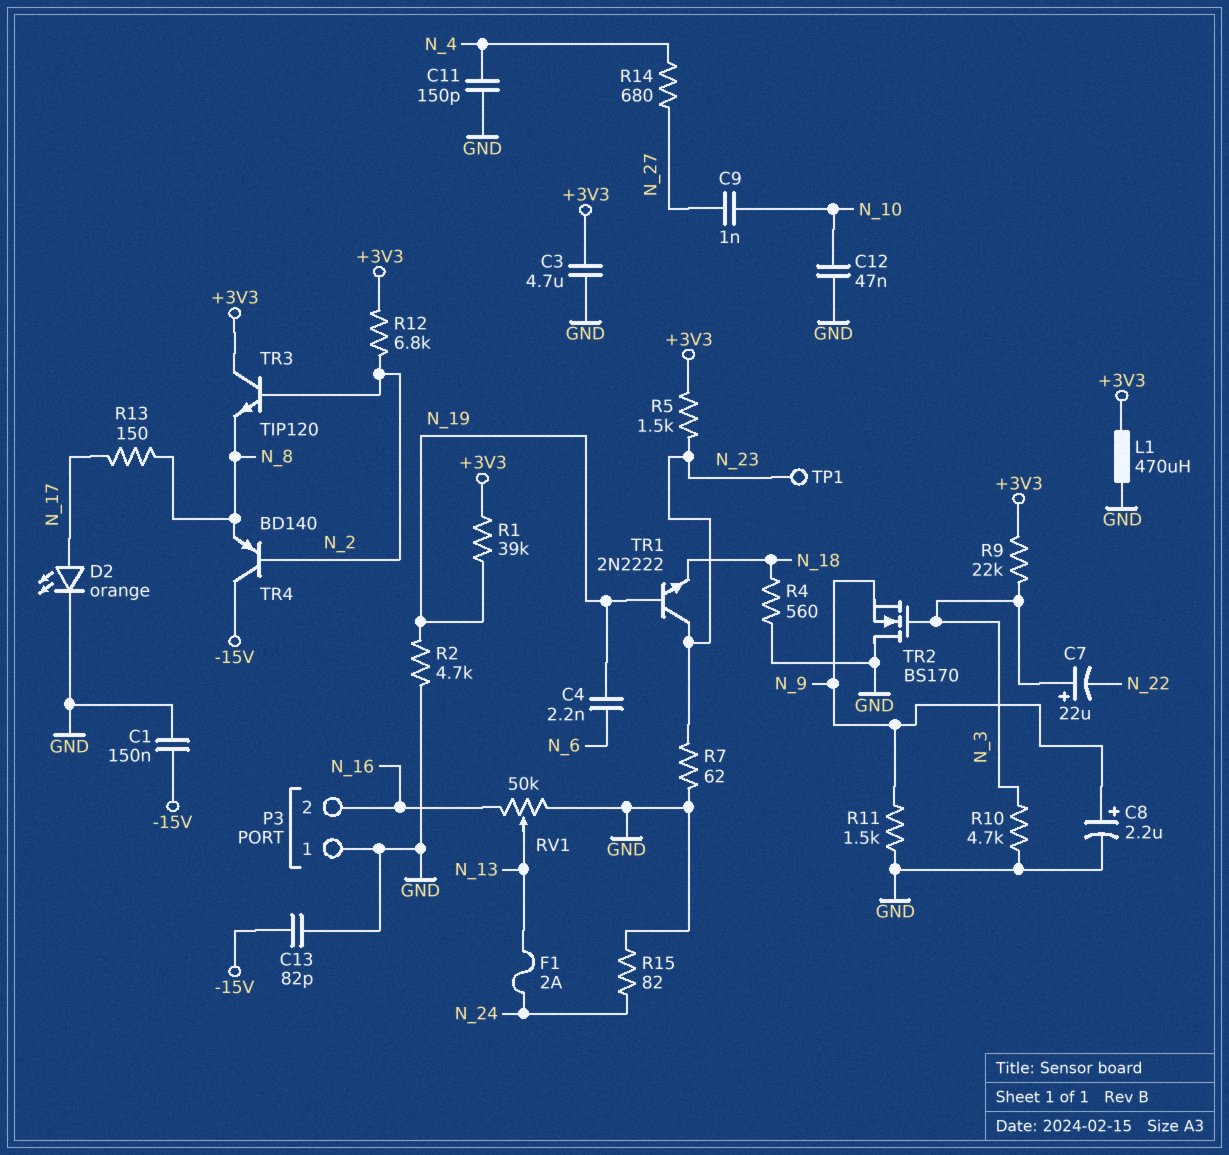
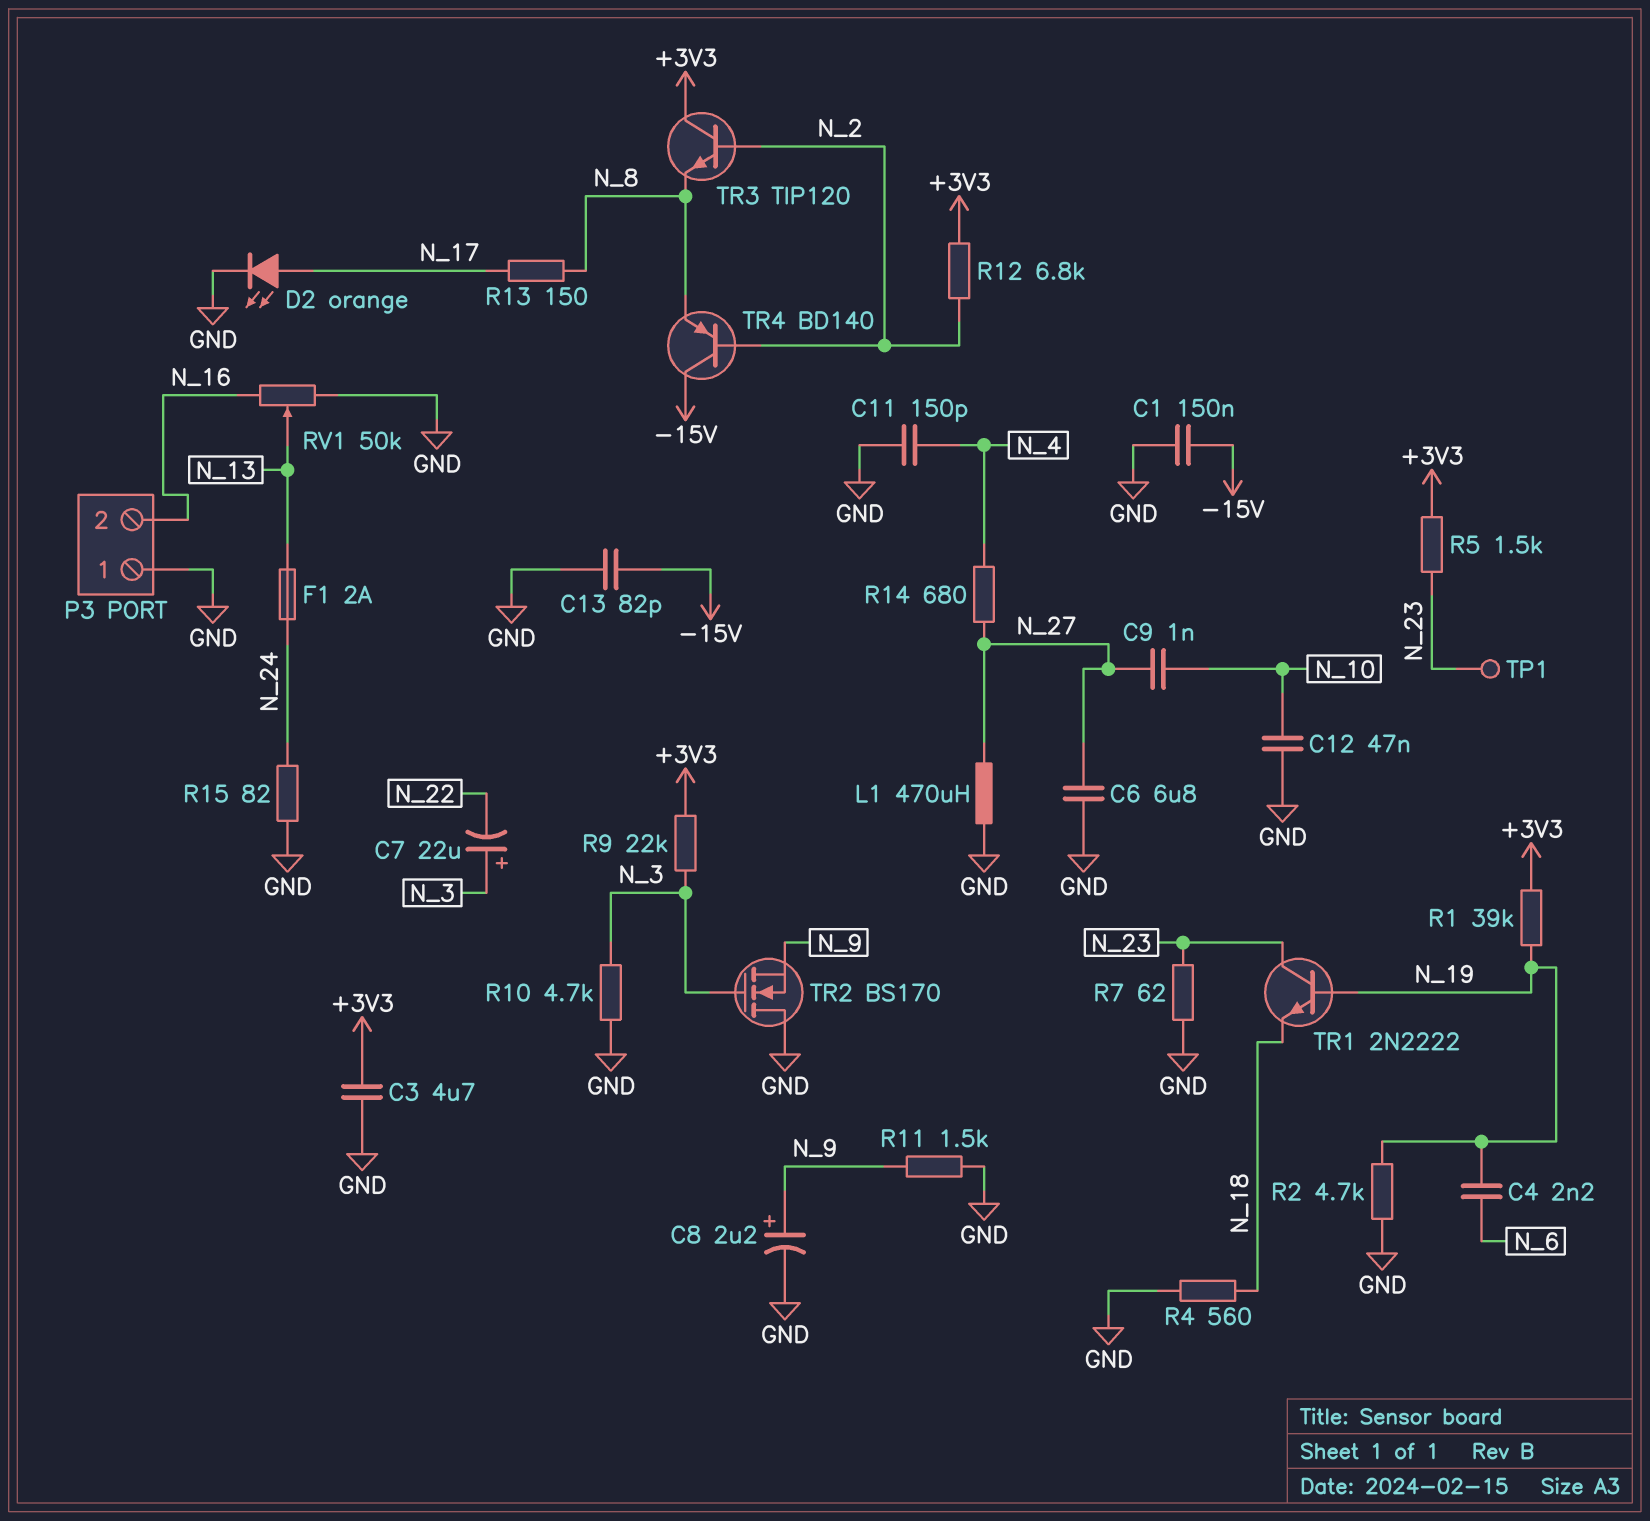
C6: none -> 6.8uF (GND, N_27)
L1: 470uH (+3V3, GND) -> 470uH (GND, N_27)

